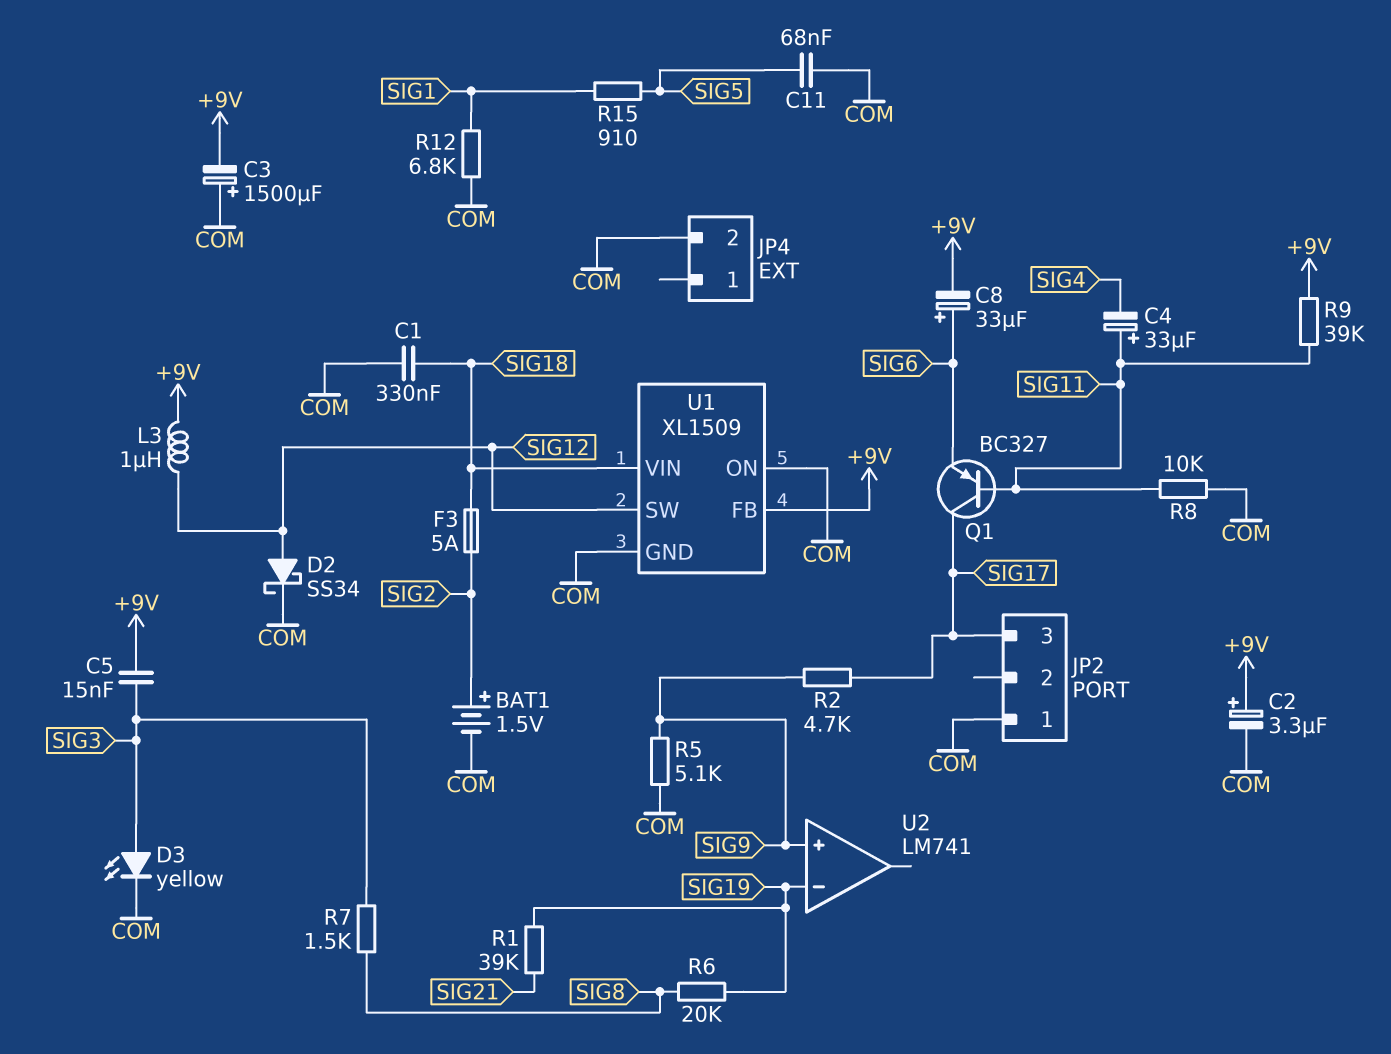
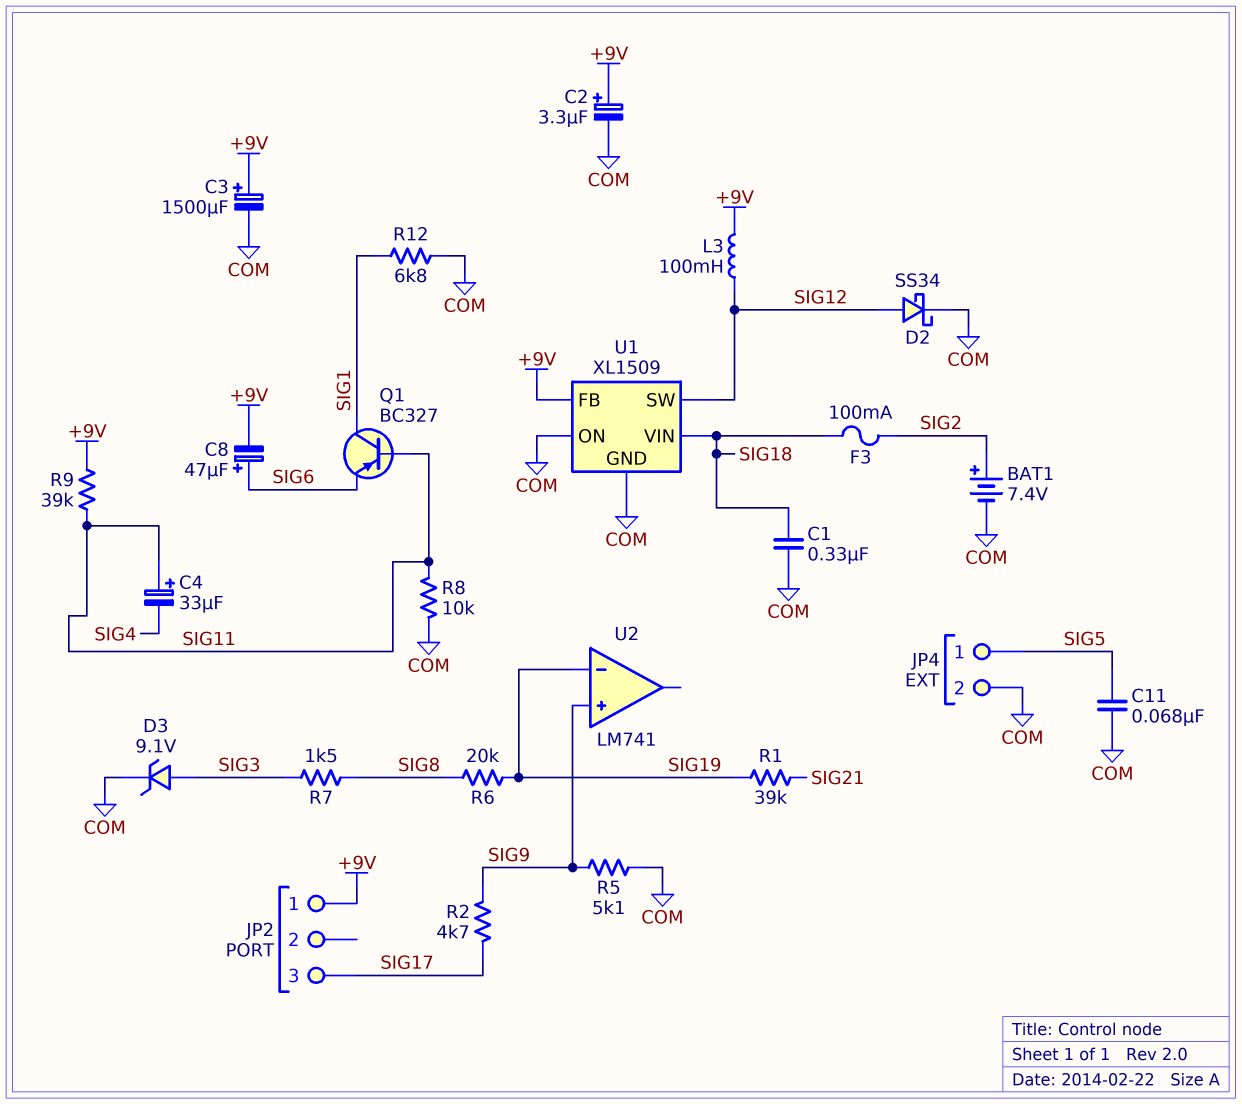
BAT1: 1.5V (plus SIG2, minus COM) -> 7.4V (plus SIG2, minus COM)
C3: 1500uF (plus COM, minus +9V) -> 1500uF (plus +9V, minus COM)
C5: 15nF (+9V, SIG3) -> none
C8: 33uF (plus SIG6, minus +9V) -> 47uF (plus SIG6, minus +9V)
D3: LED yellow (A SIG3, K COM) -> zener 9.1V (A SIG3, K COM)
F3: 5A (SIG2, SIG18) -> 100mA (SIG2, SIG18)
JP2 pin 1: COM -> +9V
JP4 pin 1: none -> SIG5
L3: 1uH (+9V, SIG12) -> 100mH (+9V, SIG12)
Q1: PNP BC327 (B SIG11, C SIG17, E SIG6) -> PNP BC327 (B SIG11, C SIG1, E SIG6)
R15: 910 (SIG1, SIG5) -> none

